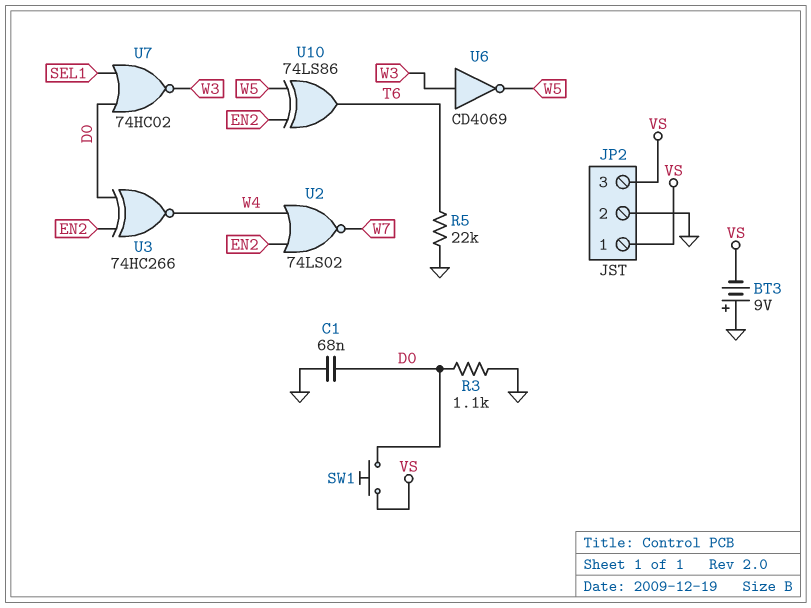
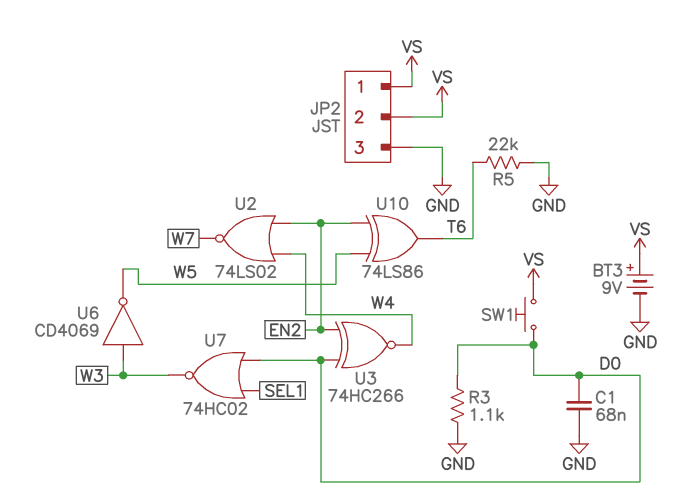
BT3: 9V (plus GND, minus VS) -> 9V (plus VS, minus GND)
JP2 pin 2: GND -> VS
JP2 pin 3: VS -> GND

